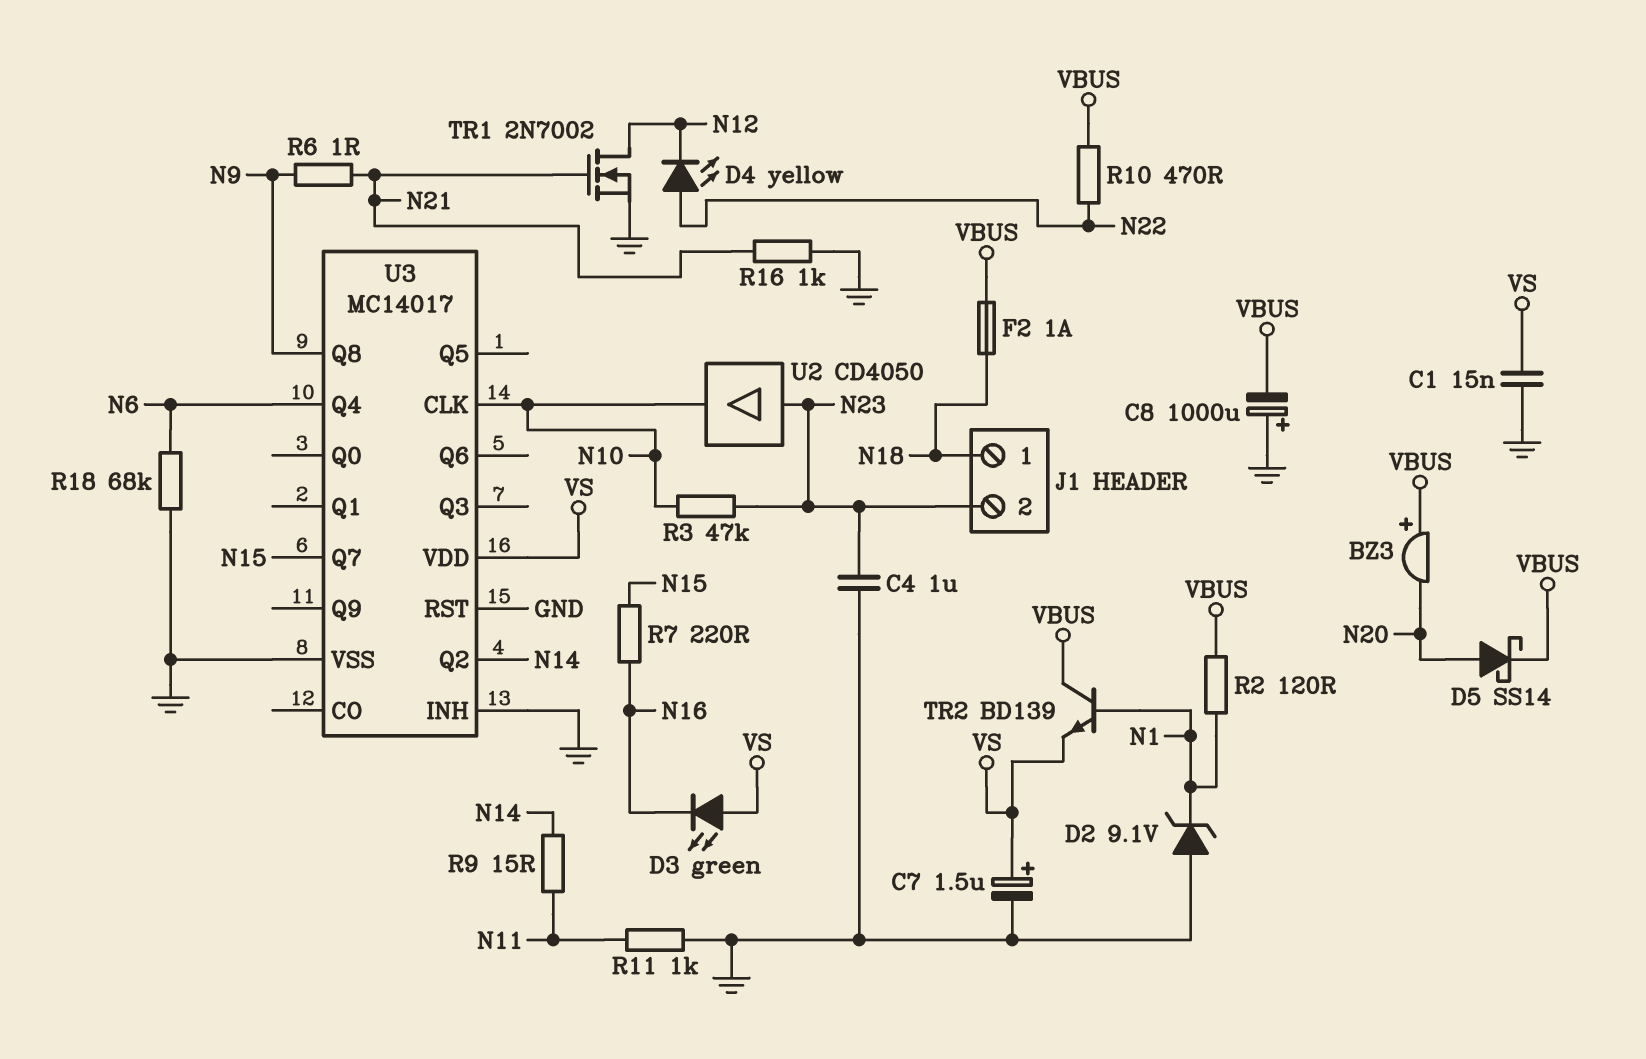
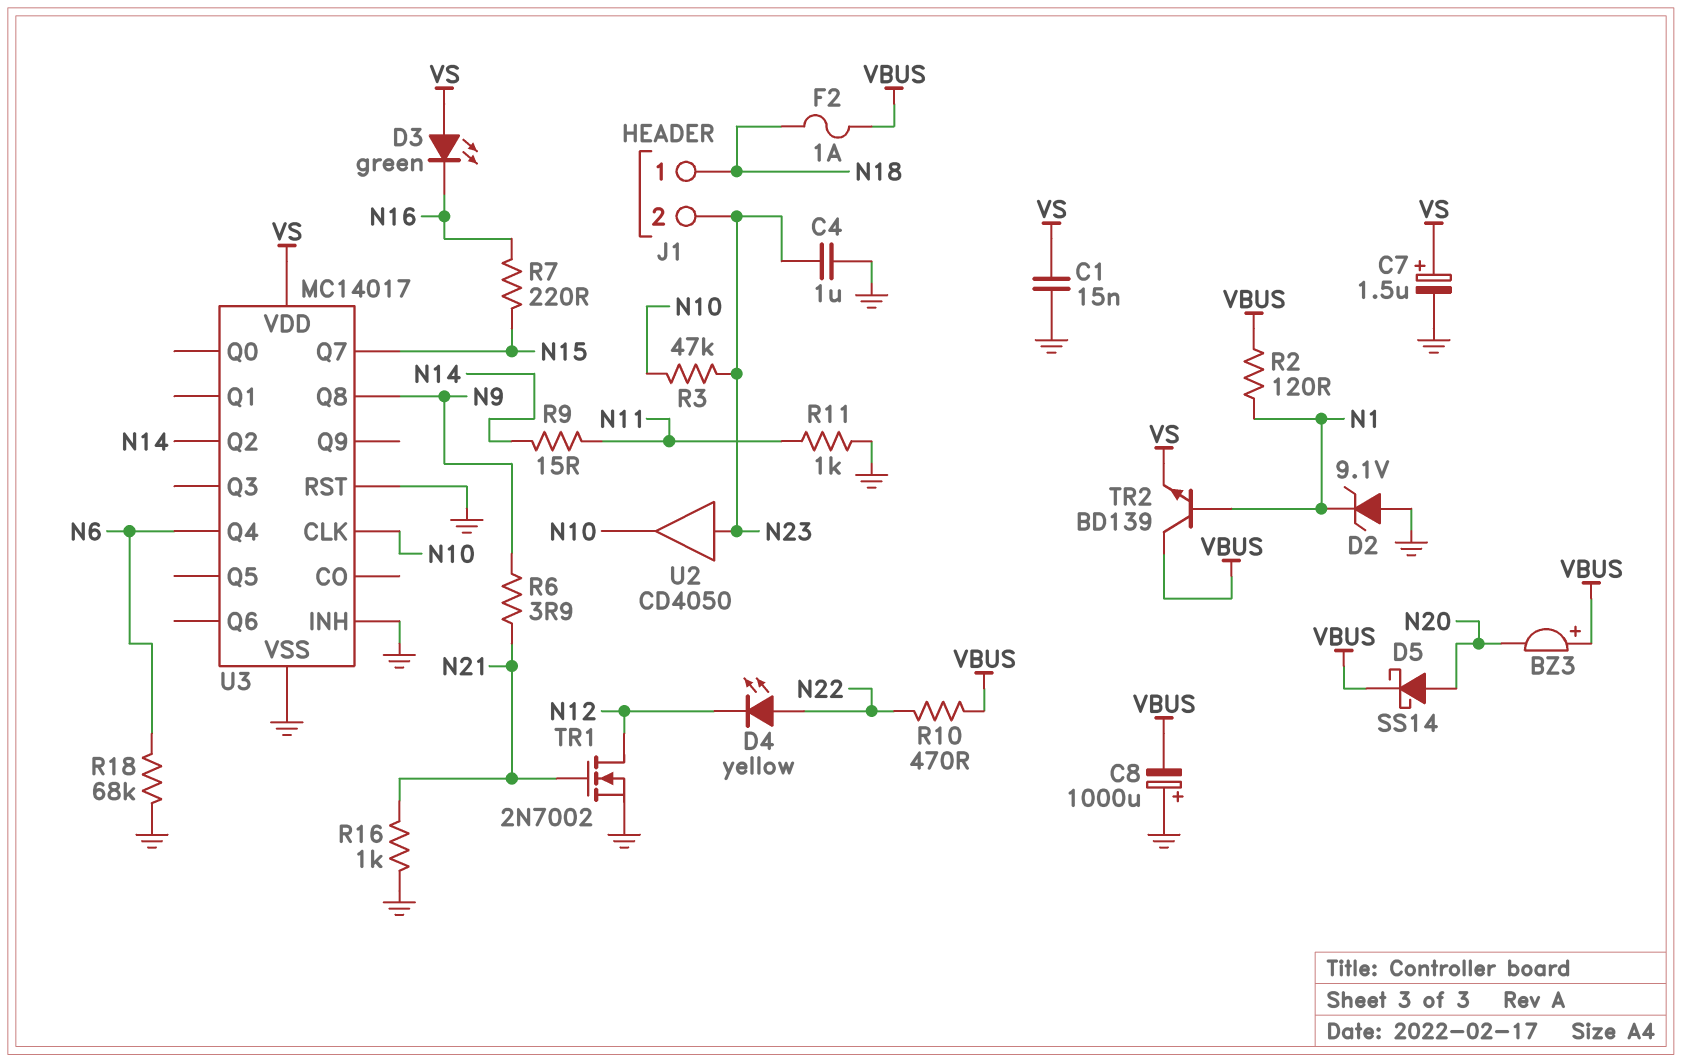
R6: 1 (N9, N21) -> 3.9 (N9, N21)

